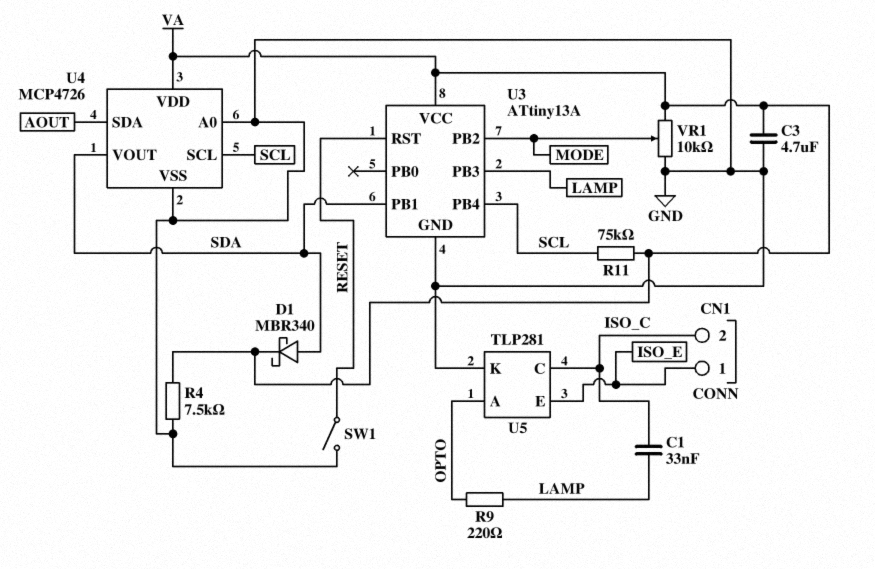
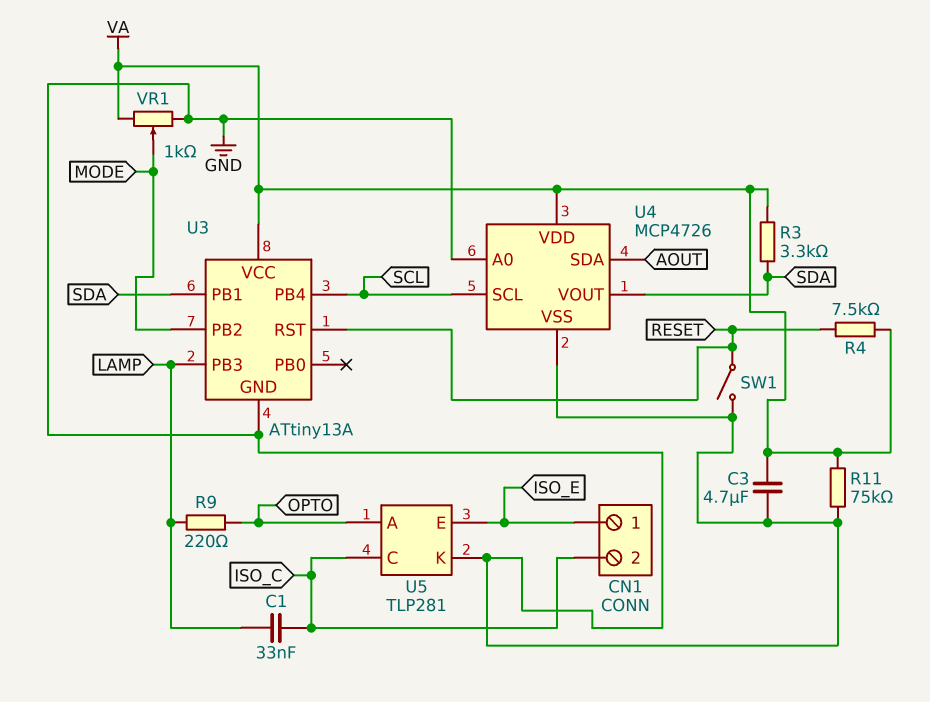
D1: schottky MBR340 (A SDA, K VA) -> none
R3: none -> 3.3k (SDA, VA)
R4: 7.5k (GND, VA) -> 7.5k (RESET, VA)
R11: 75k (SCL, VA) -> 75k (GND, VA)
VR1: 10k (GND, VA, wiper MODE) -> 1k (GND, VA, wiper MODE)

